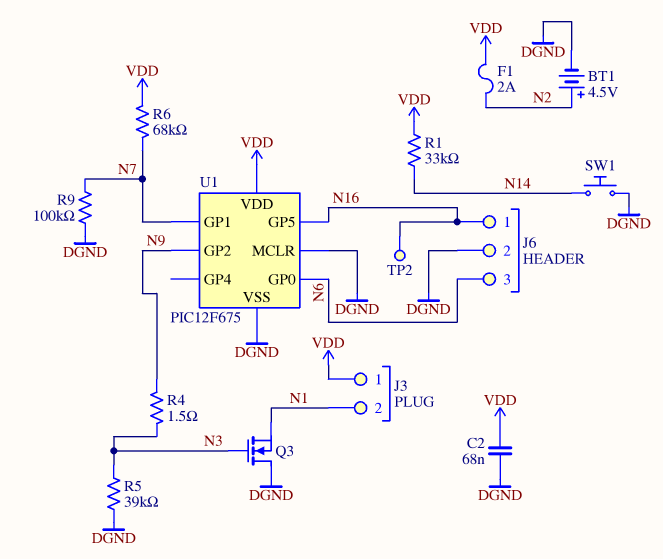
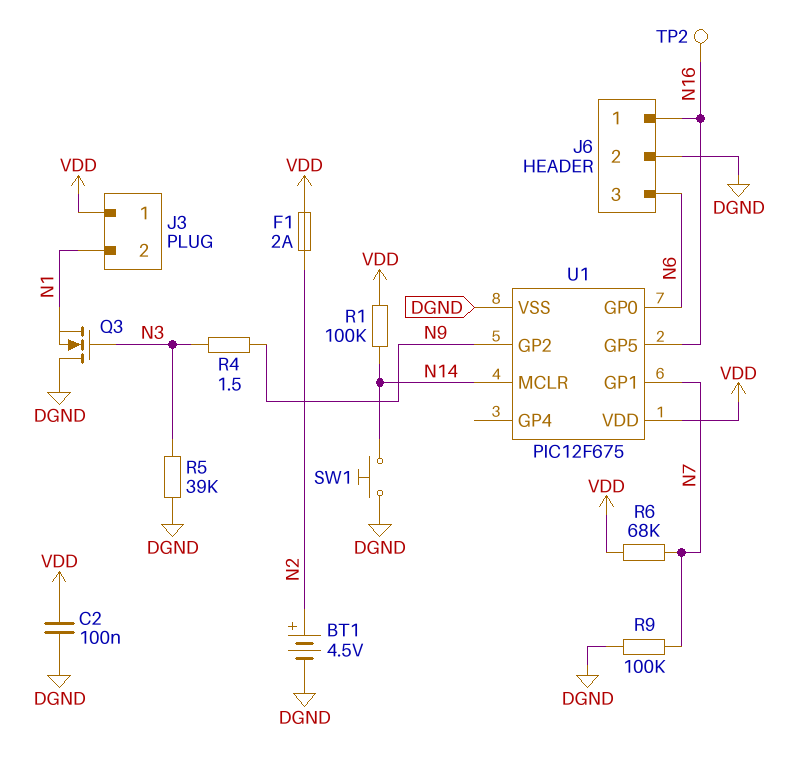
C2: 68nF (DGND, VDD) -> 100nF (DGND, VDD)
R1: 33k (N14, VDD) -> 100k (N14, VDD)
U1 pin MCLR: DGND -> N14

